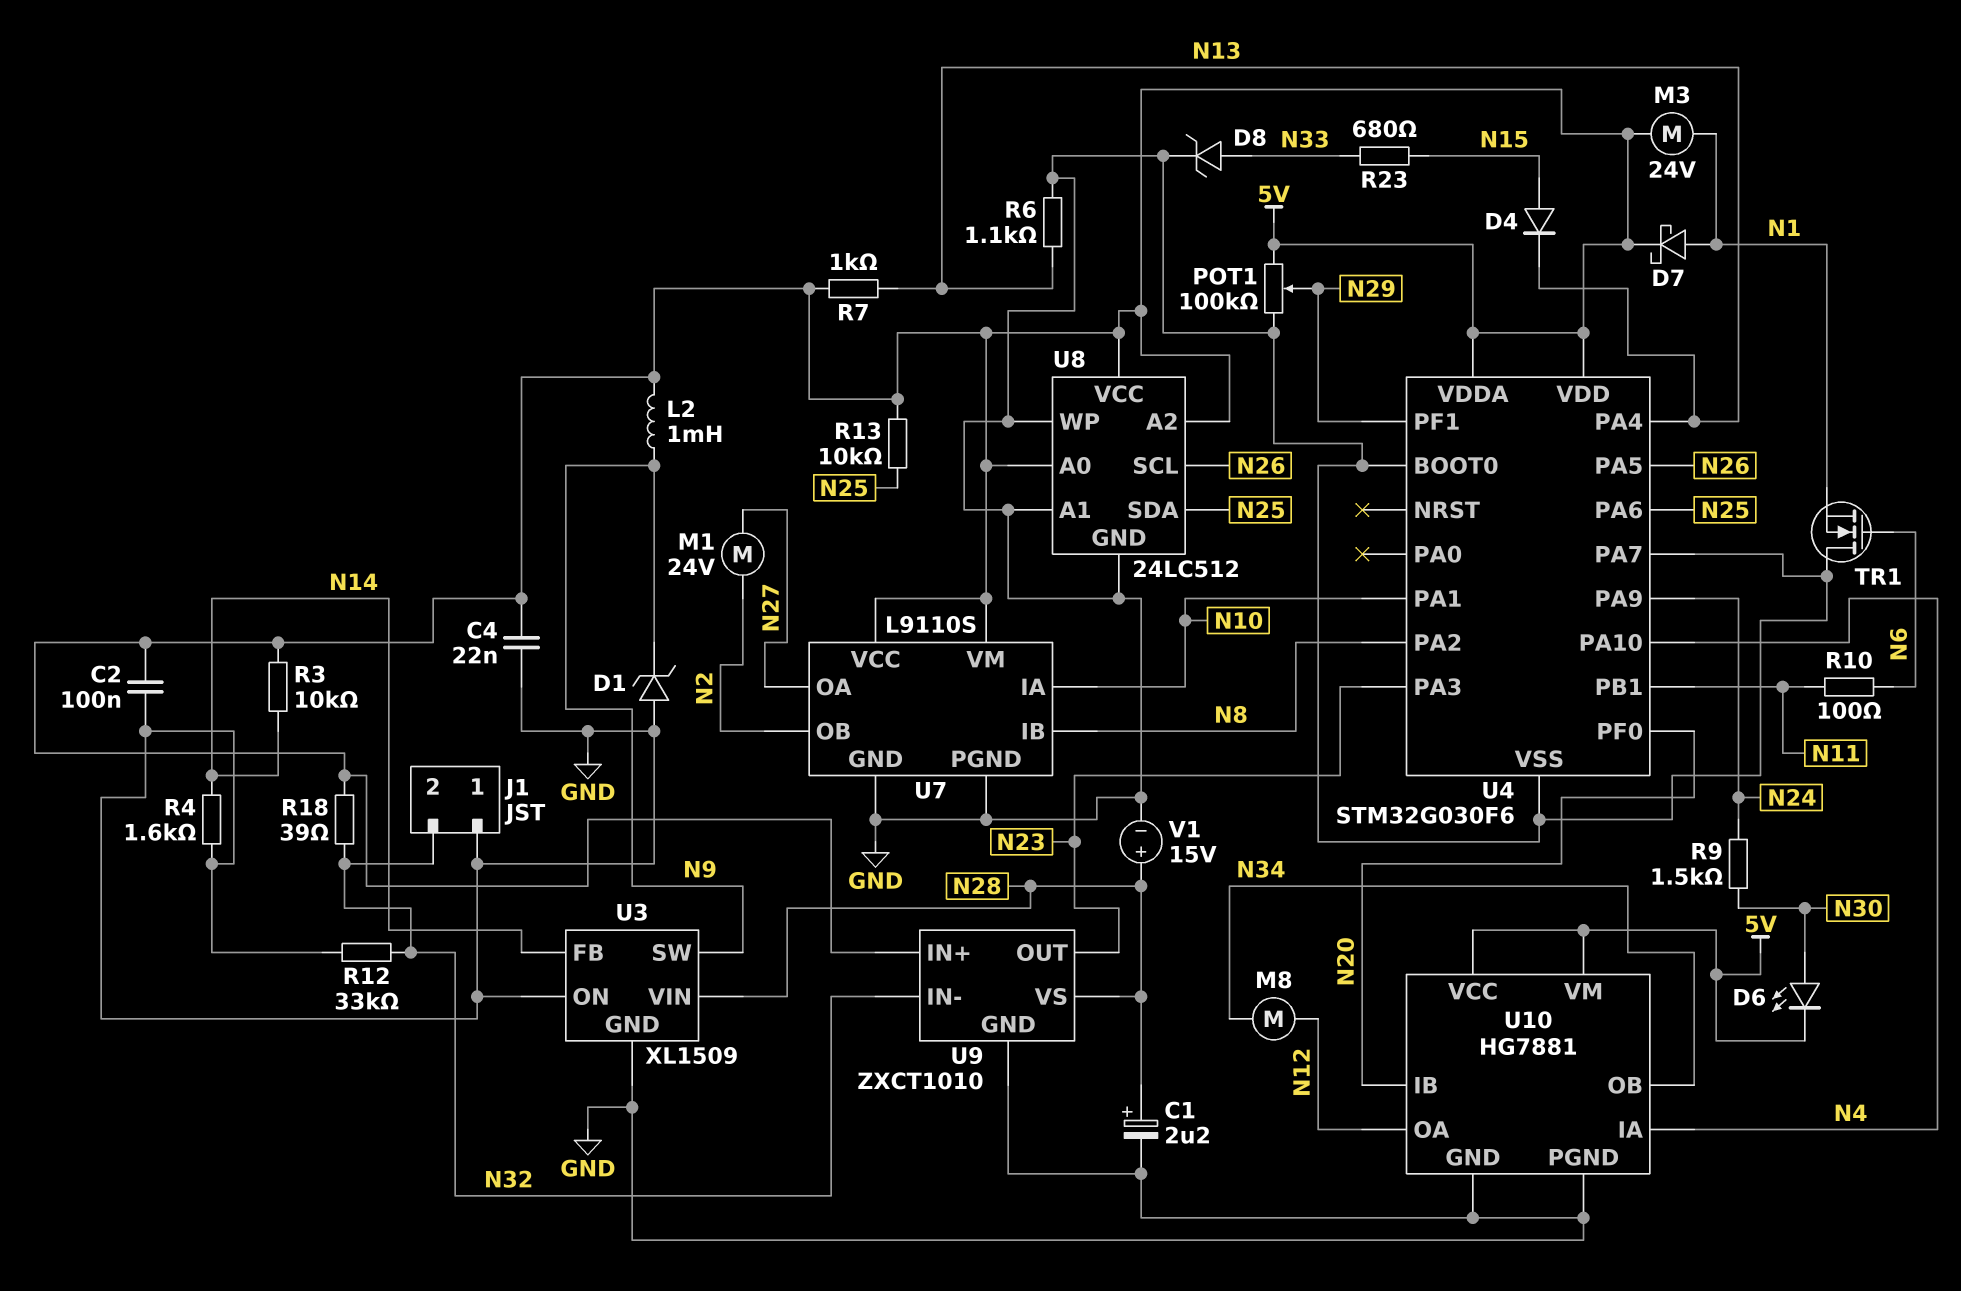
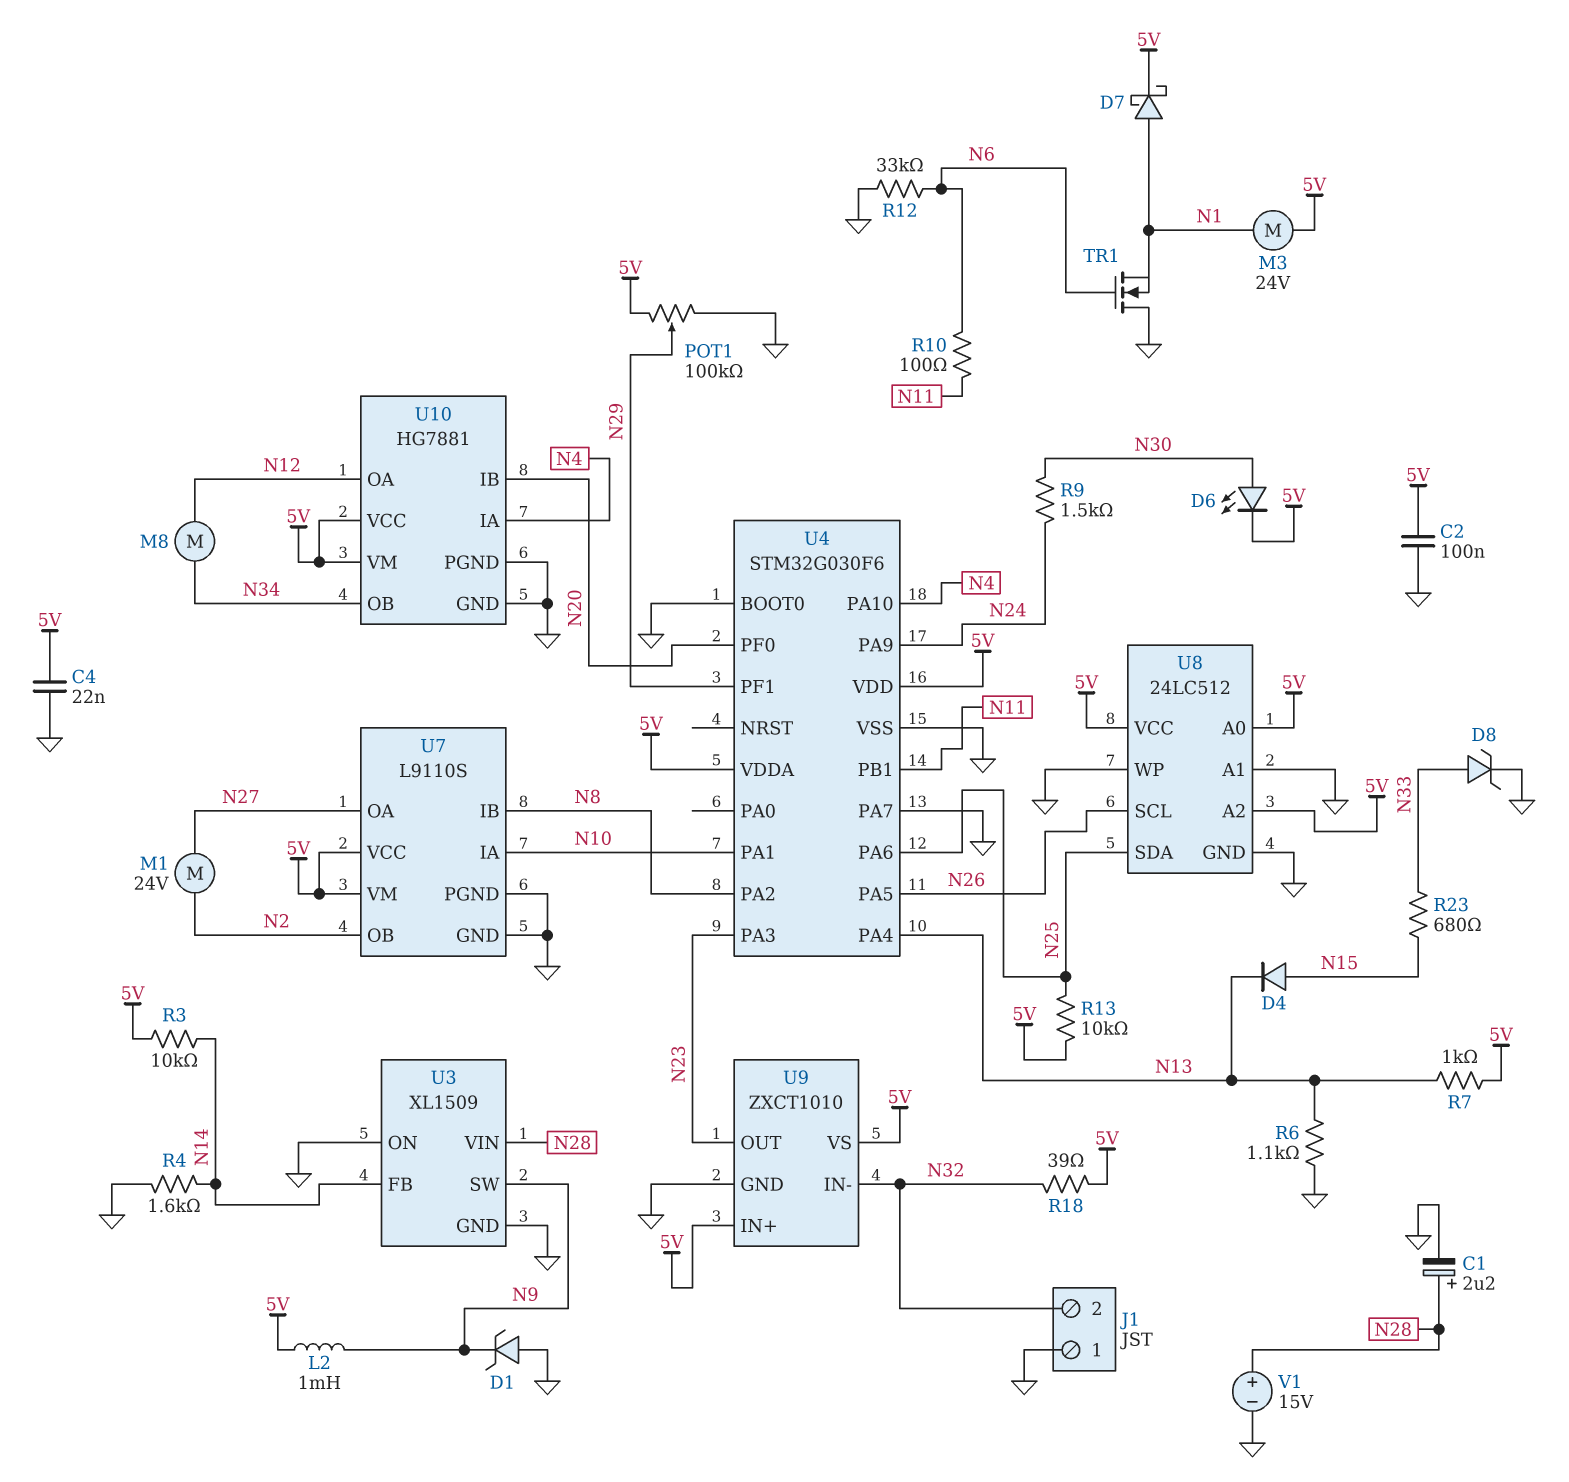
R12: 33k (GND, N32) -> 33k (GND, N6)
U9 pin VS: N28 -> 5V

